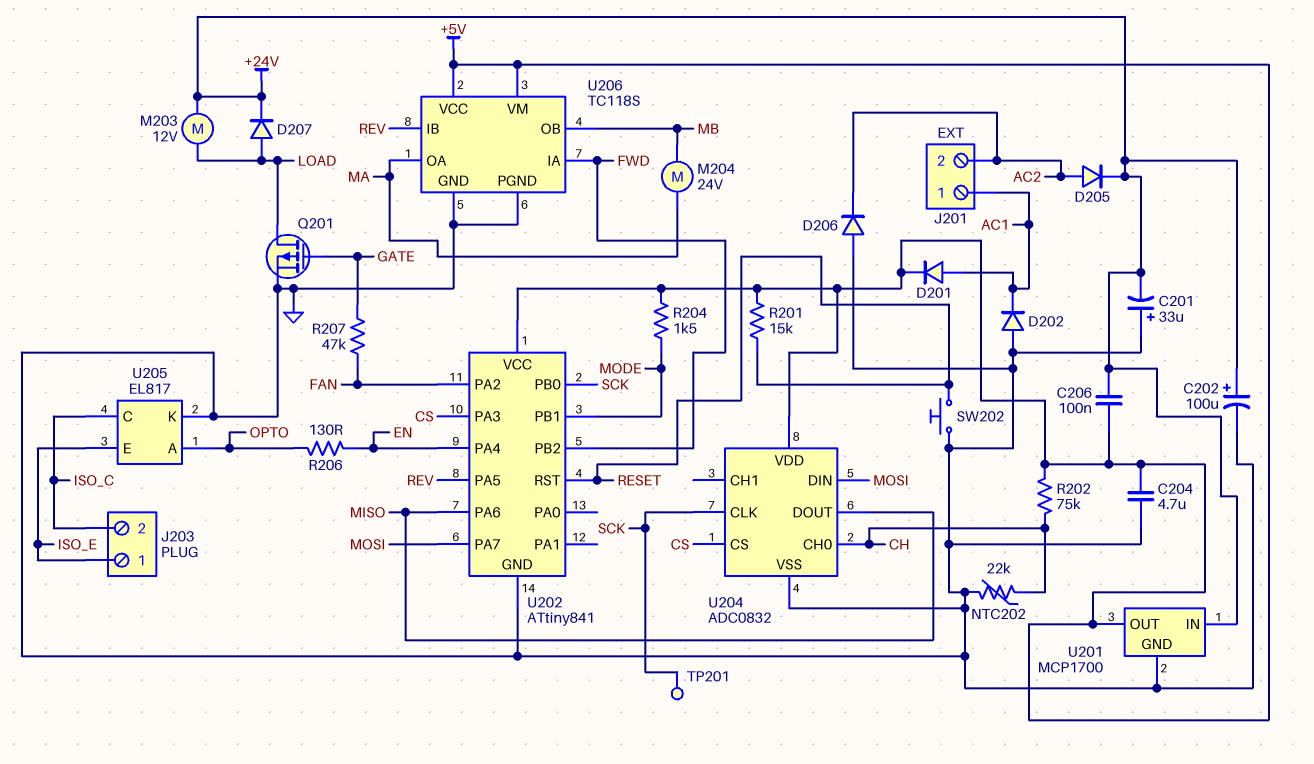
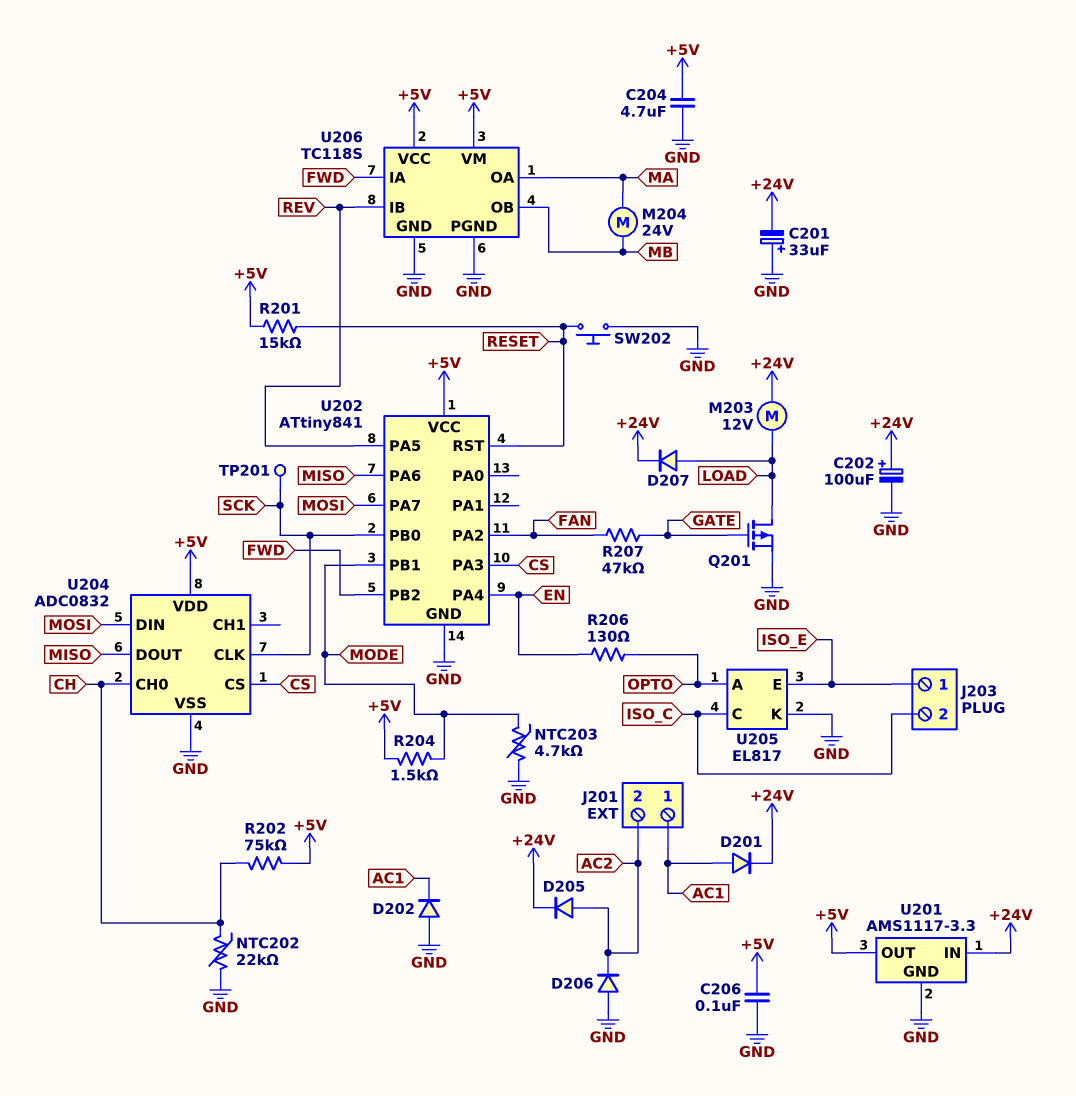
C206: 100nF (+5V, +24V) -> 100nF (+5V, GND)
D201: diode (A AC1, K +5V) -> diode (A AC1, K +24V)
NTC203: none -> 4.7k (GND, MODE)
U201: MCP1700 -> AMS1117-3.3

